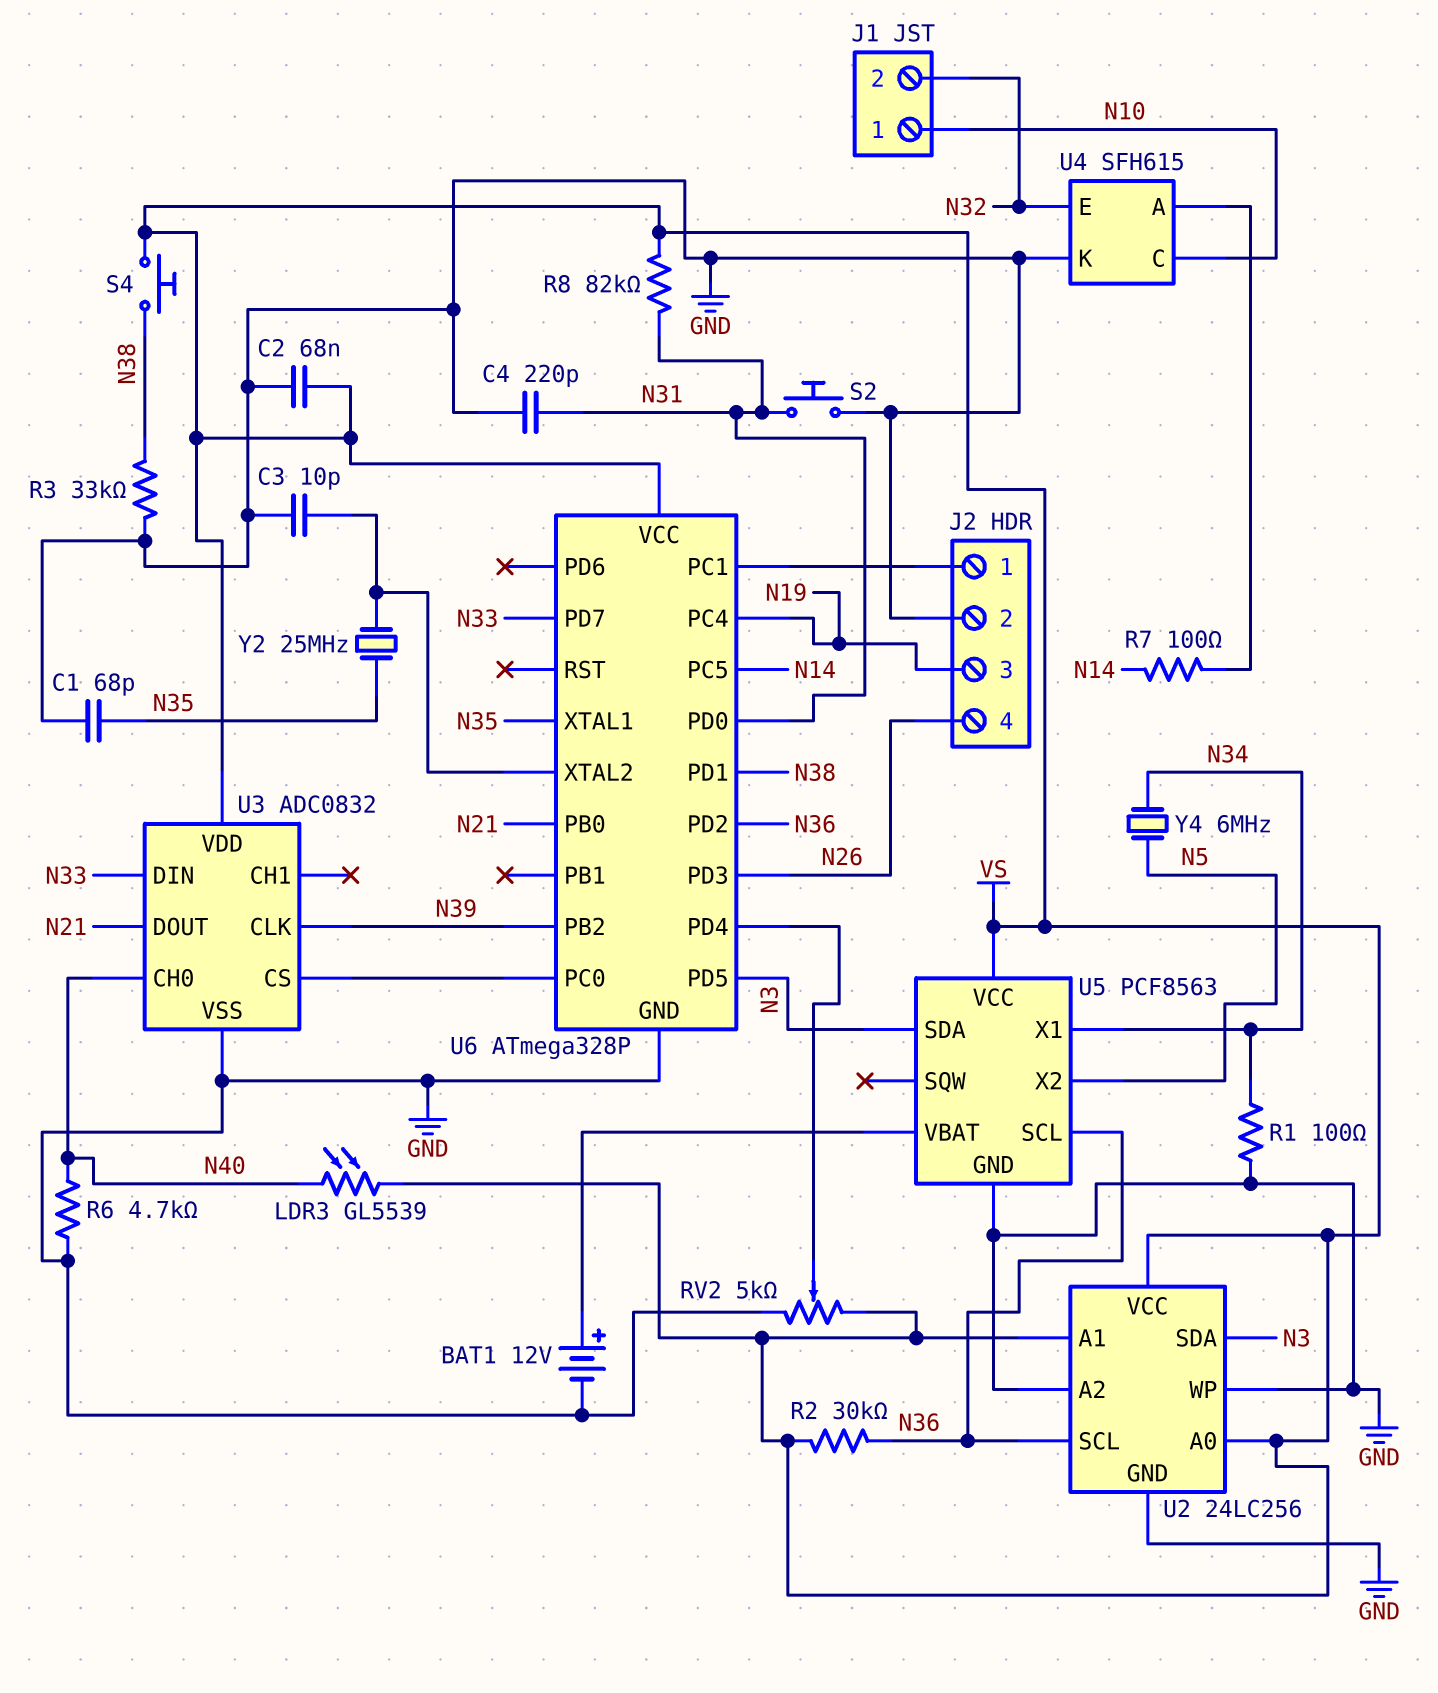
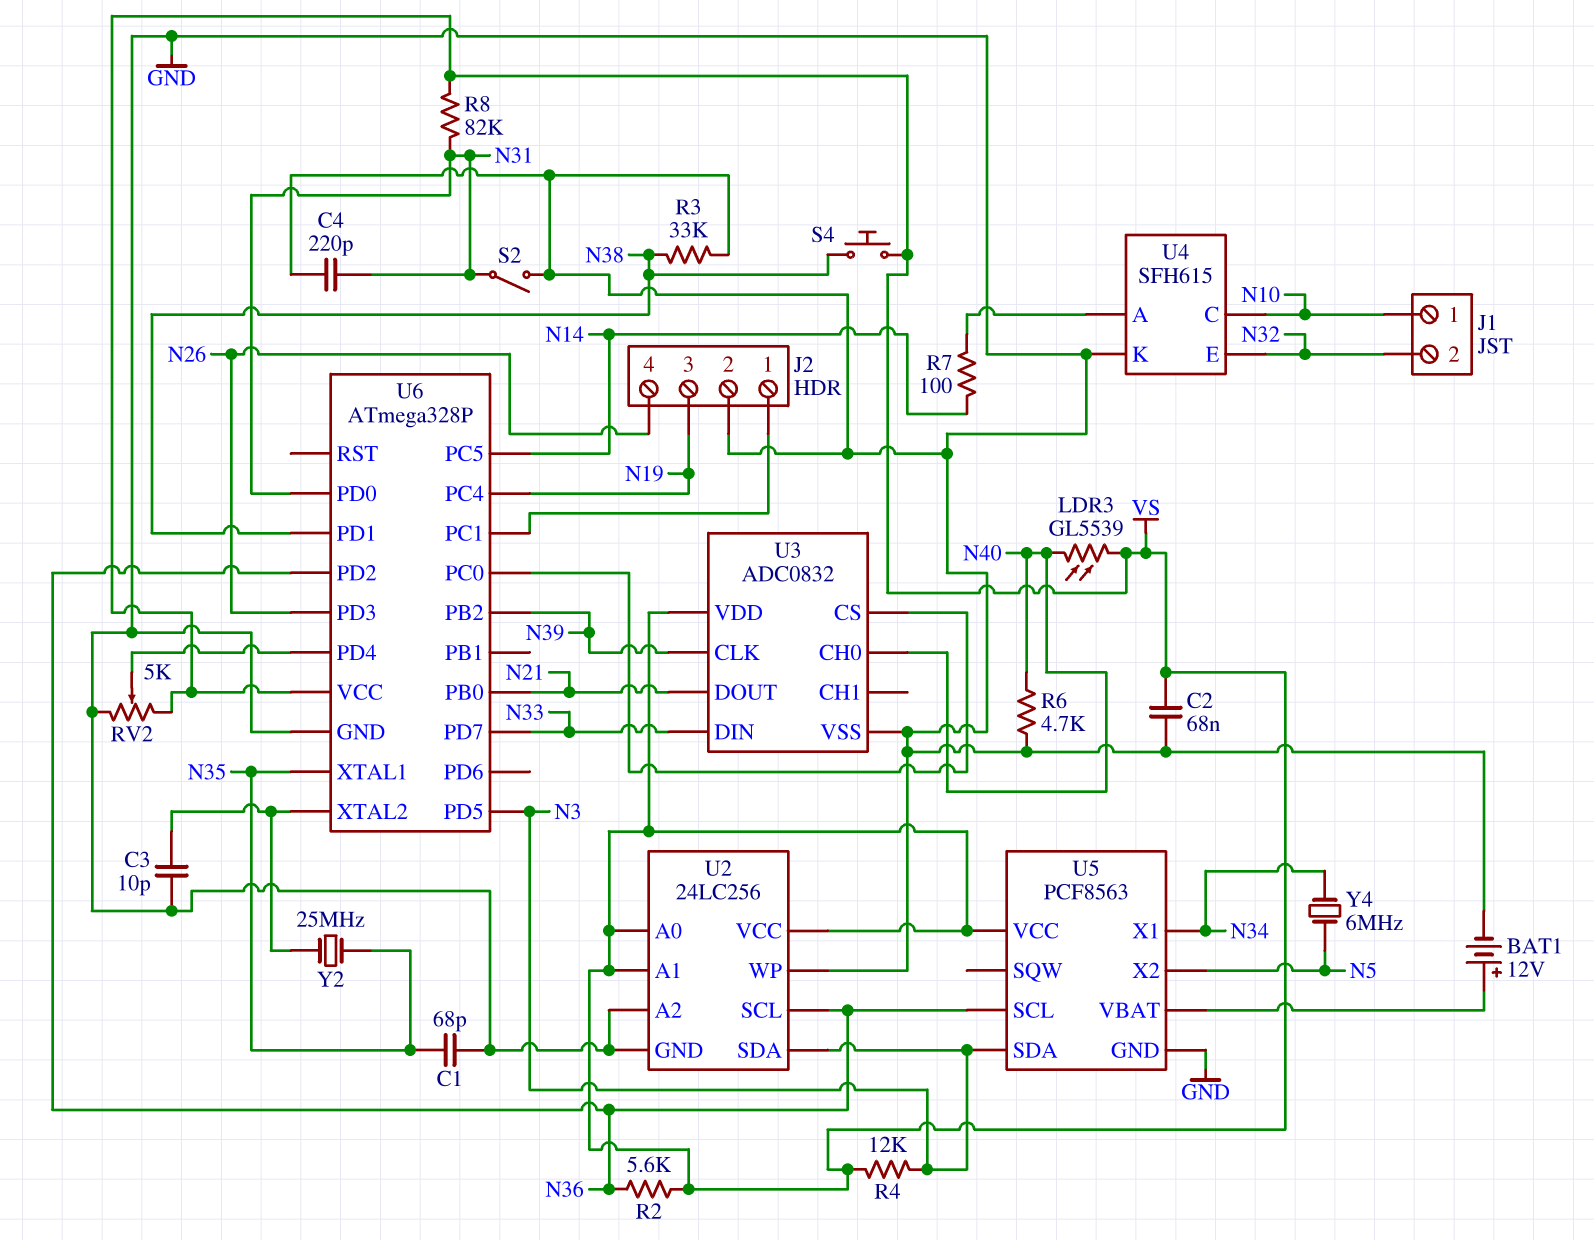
R1: 100 (GND, N34) -> none
R2: 30k (N36, VS) -> 5.6k (N36, VS)
R4: none -> 12k (N3, VS)
S2: button (GND, N31) -> switch (GND, N31)

